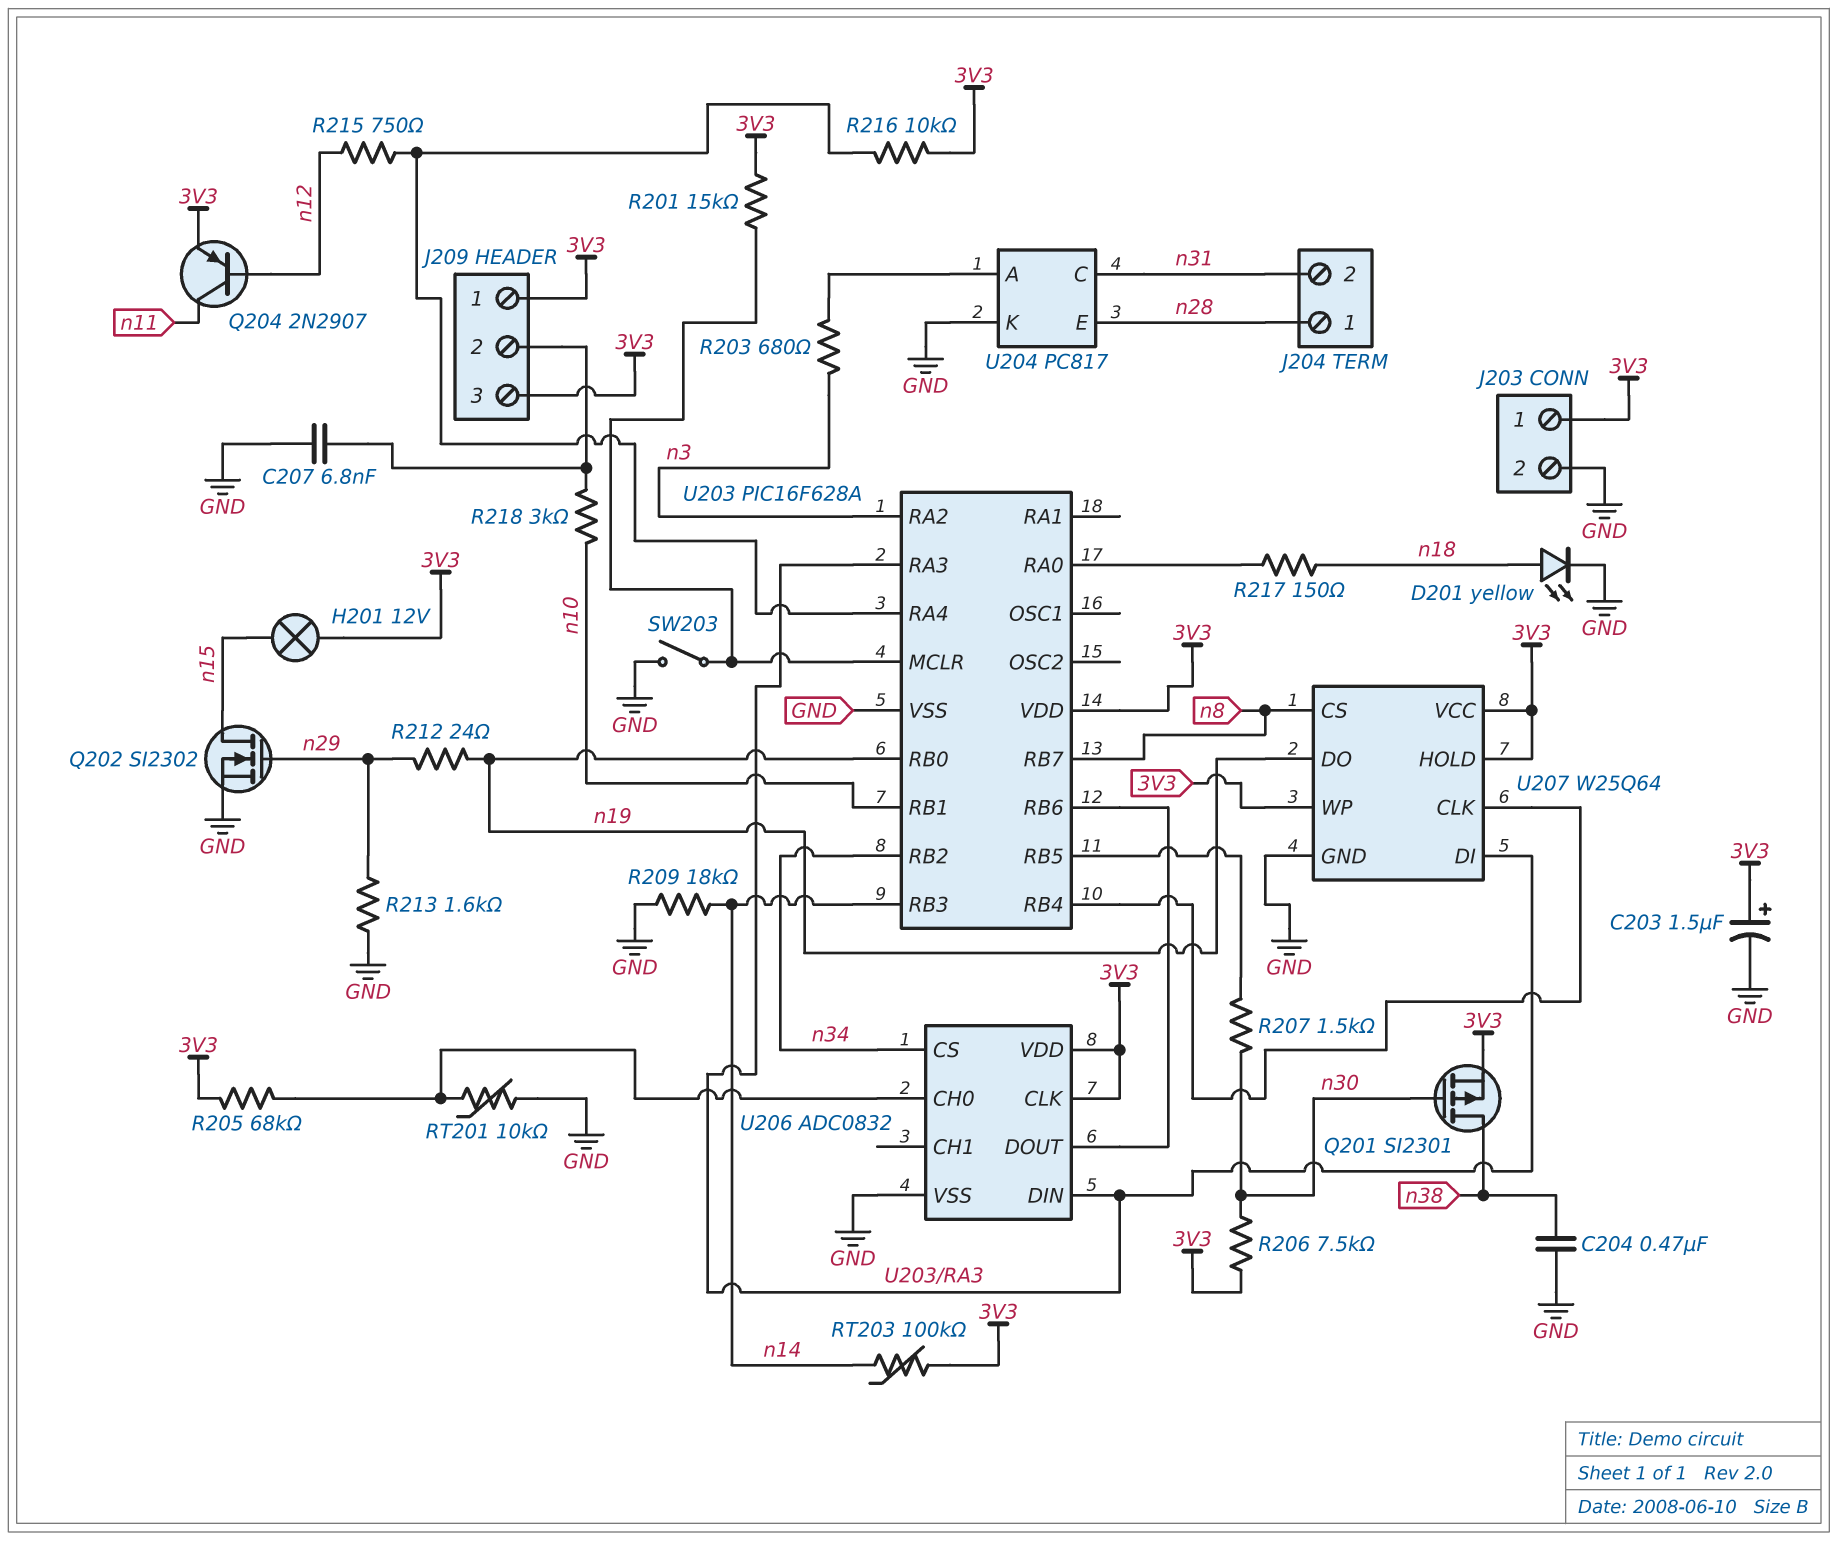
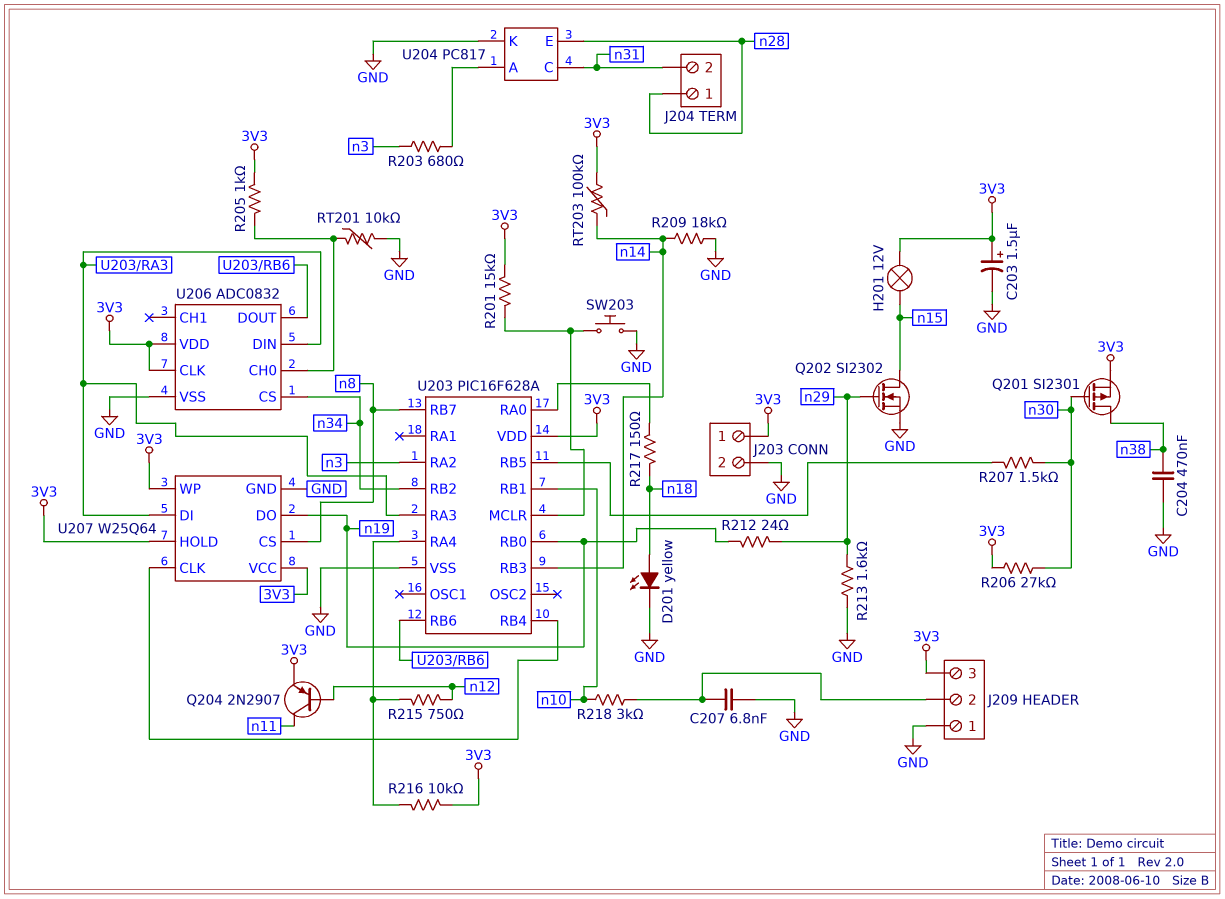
J209 pin 1: 3V3 -> GND
R205: 68k (3V3, U206/CH0) -> 1k (3V3, U206/CH0)
R206: 7.5k (3V3, n30) -> 27k (3V3, n30)
SW203: switch (GND, U203/MCLR) -> button (GND, U203/MCLR)

